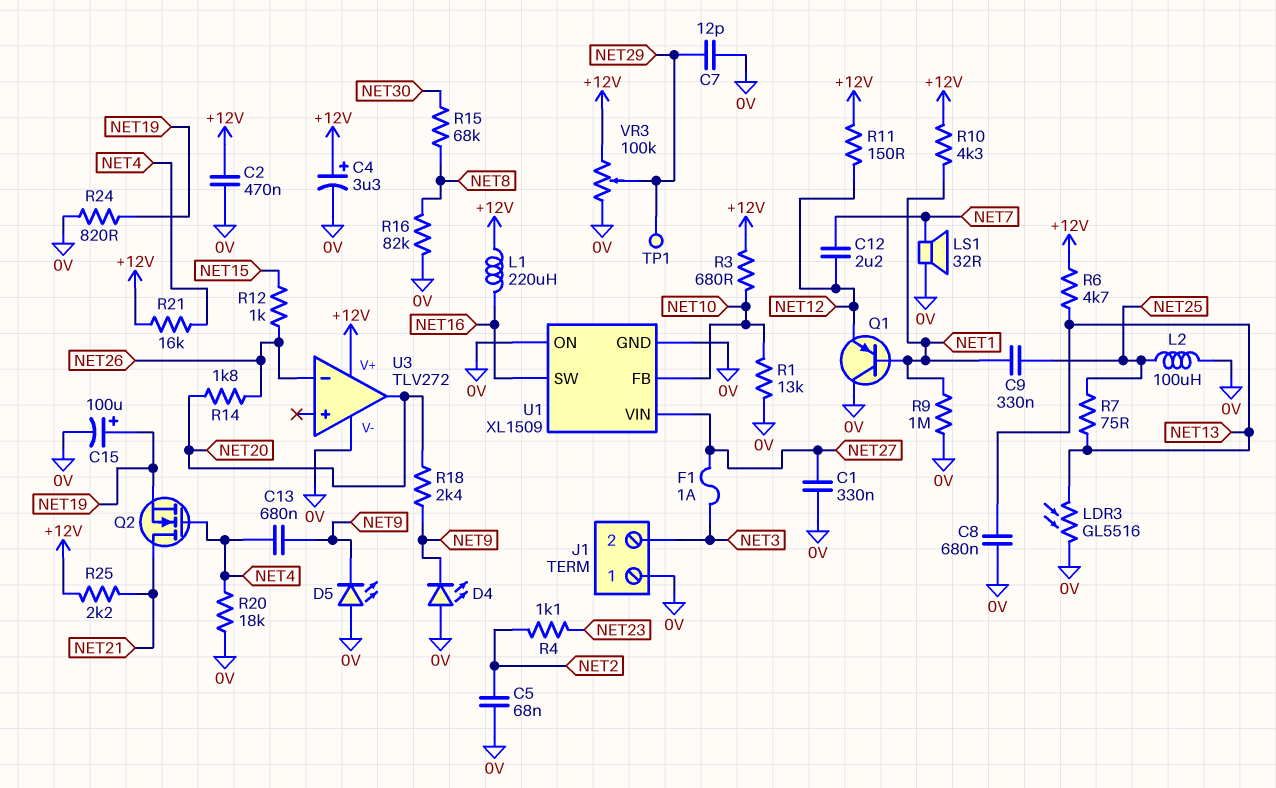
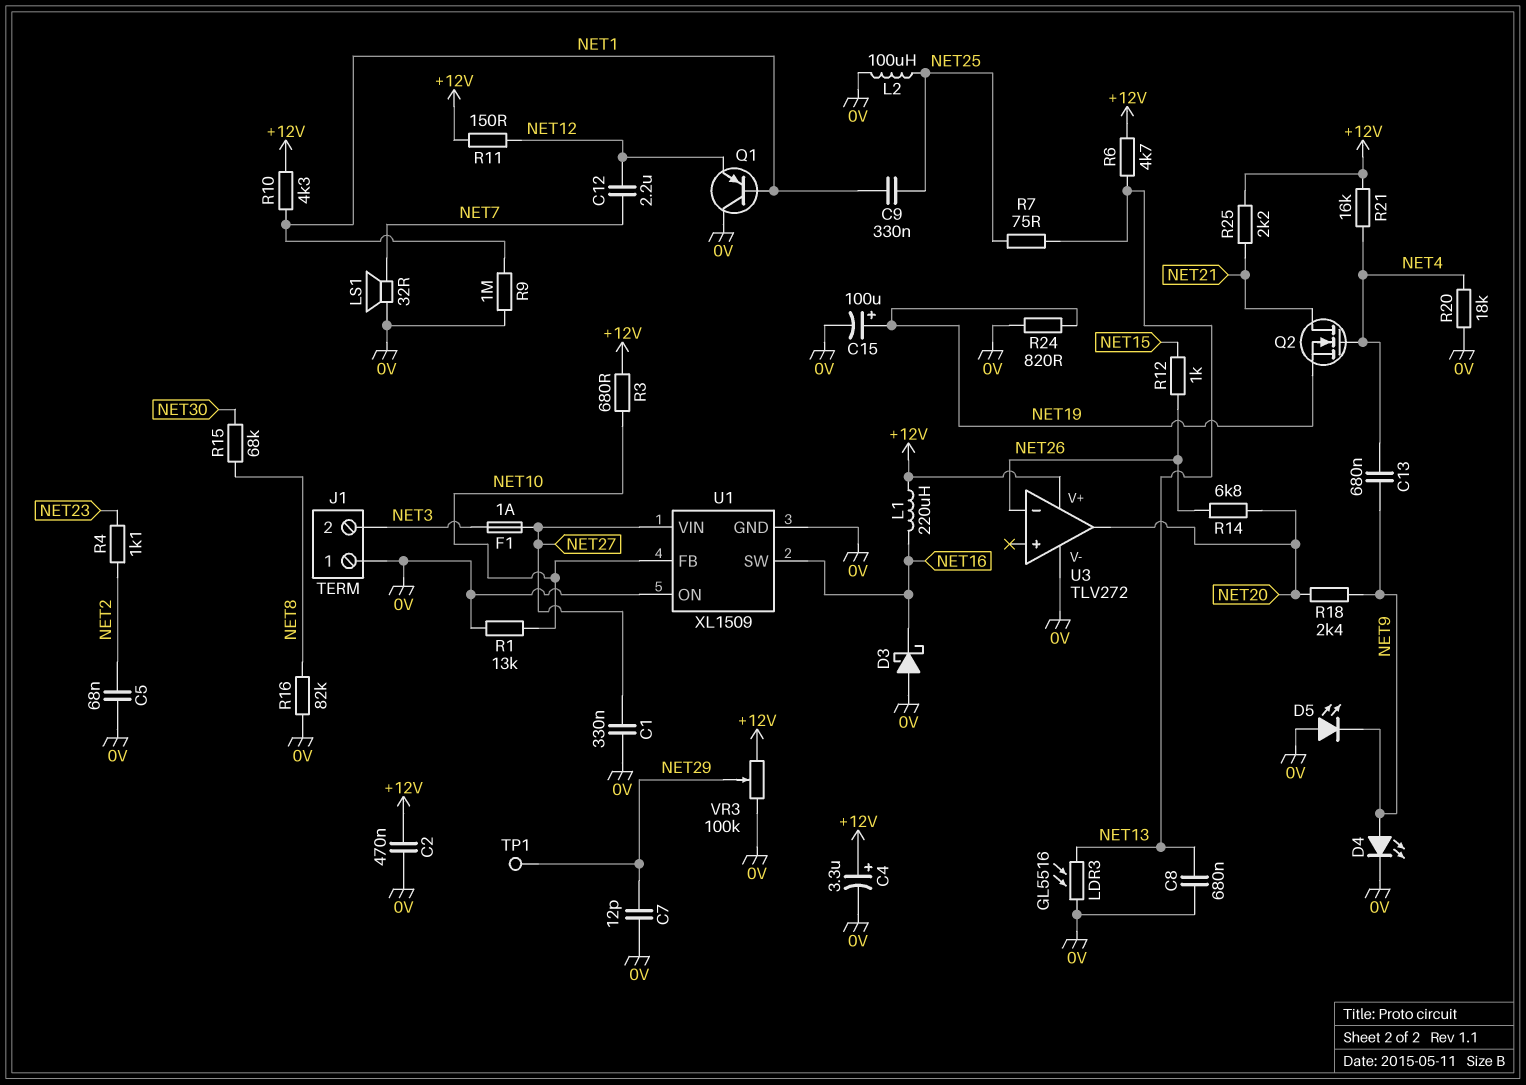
D3: none -> schottky (A 0V, K NET16)
D4: LED (A 0V, K NET9) -> LED (A NET9, K 0V)
R14: 1.8k (NET20, NET26) -> 6.8k (NET20, NET26)

